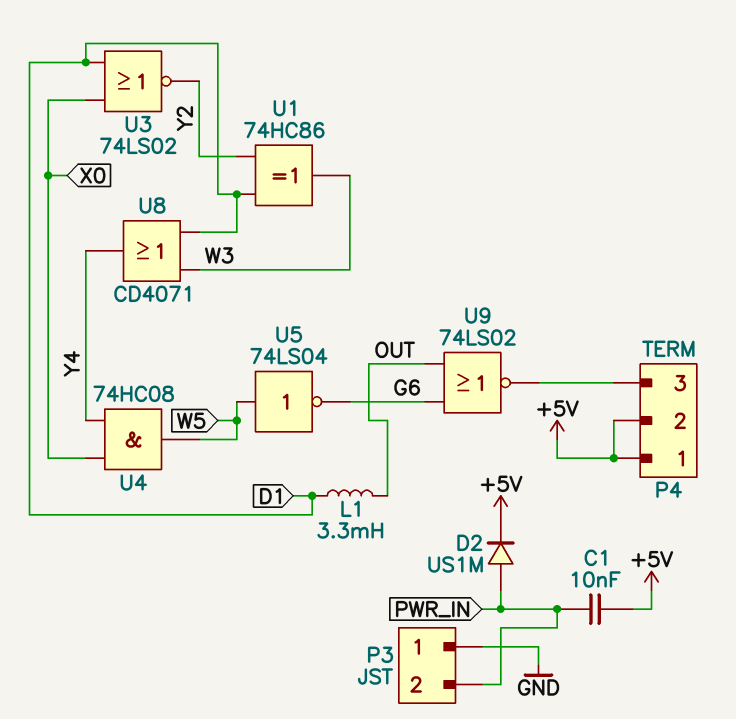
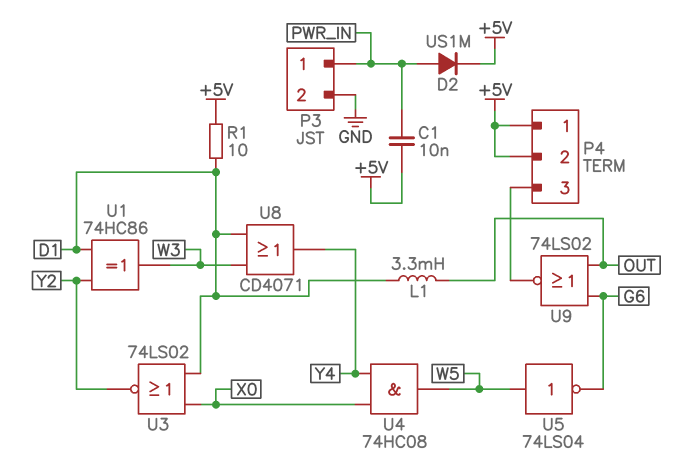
P3 pin 1: GND -> PWR_IN
P3 pin 2: PWR_IN -> GND
R1: none -> 10 (+5V, D1)

